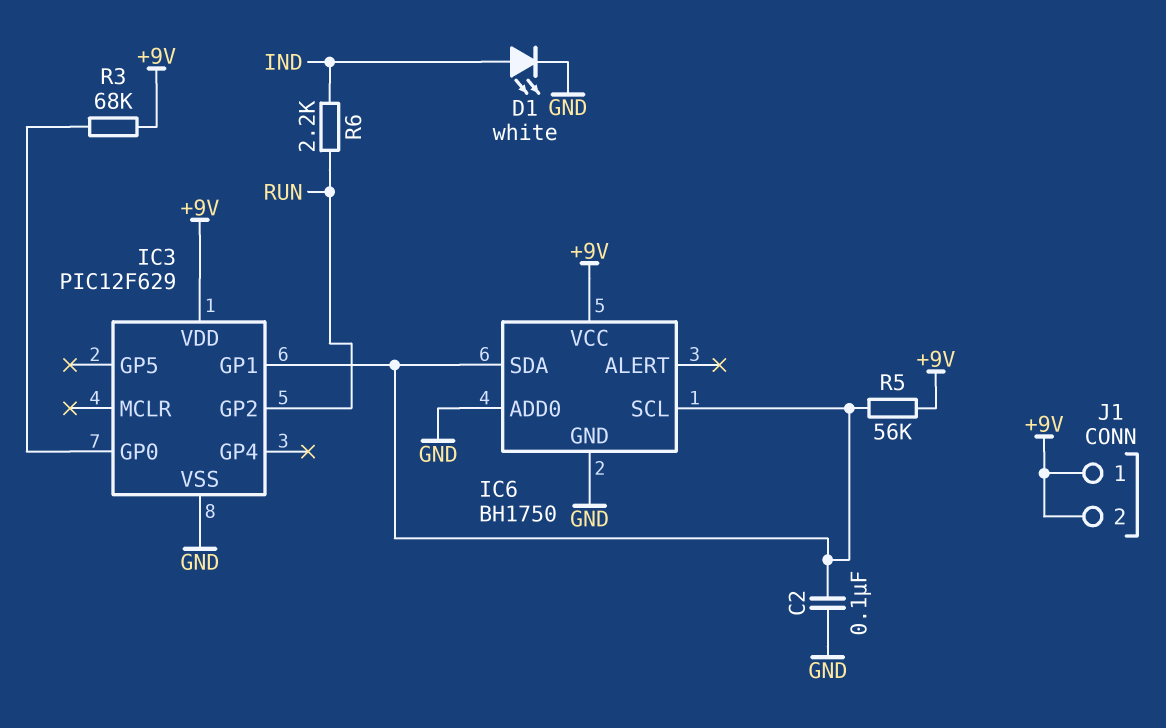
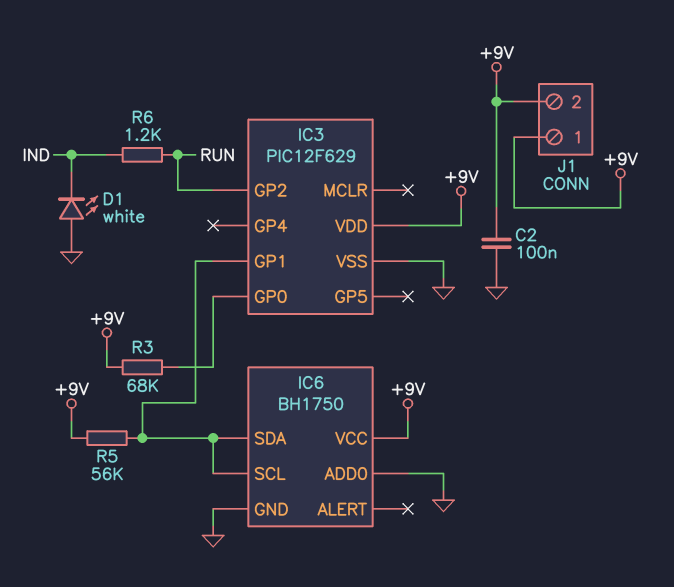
C2: 100nF (GND, IC3/GP1) -> 100nF (+9V, GND)
D1: LED white (A IND, K GND) -> LED white (A GND, K IND)
R6: 2.2k (IND, RUN) -> 1.2k (IND, RUN)

